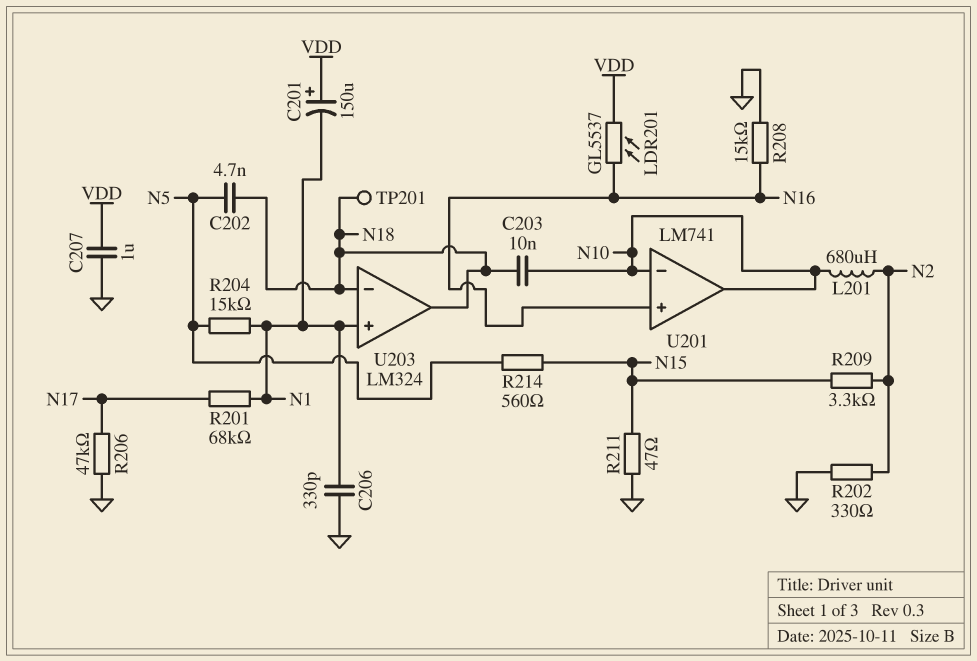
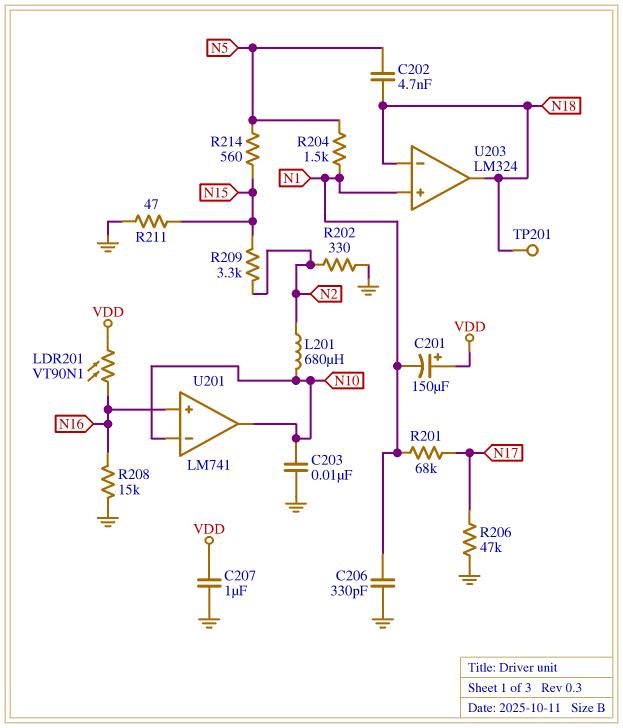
C203: 10nF (N10, N18) -> 10nF (GND, N10)
LDR201: GL5537 (N16, VDD) -> VT90N1 (N16, VDD)
R204: 15k (N1, N5) -> 1.5k (N1, N5)

